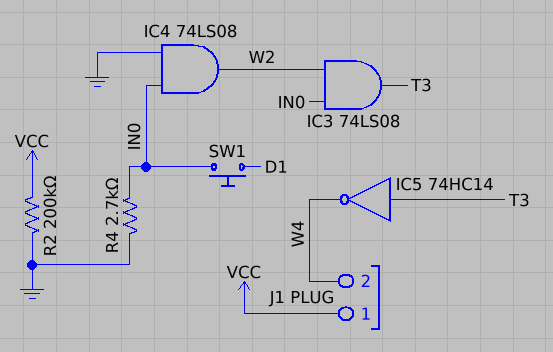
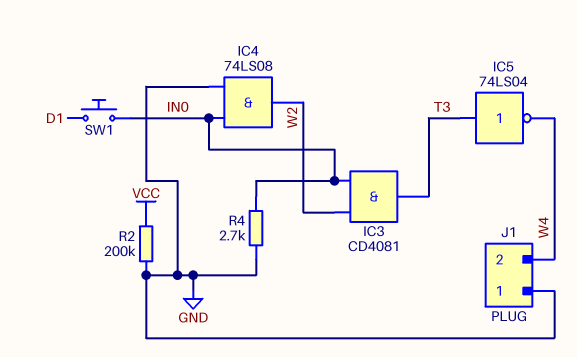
IC3: AND 74LS08 (in IN0, in W2, out T3) -> AND CD4081 (in IN0, in W2, out T3)
IC5: NOT 74HC14 (in T3, out W4) -> NOT 74LS04 (in T3, out W4)
J1 pin 1: VCC -> GND

